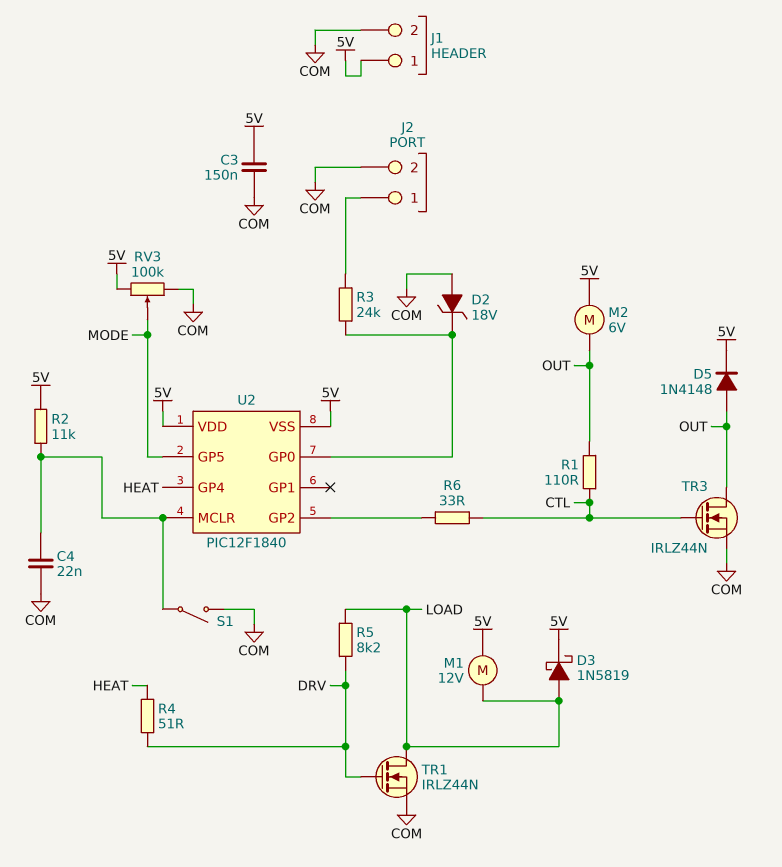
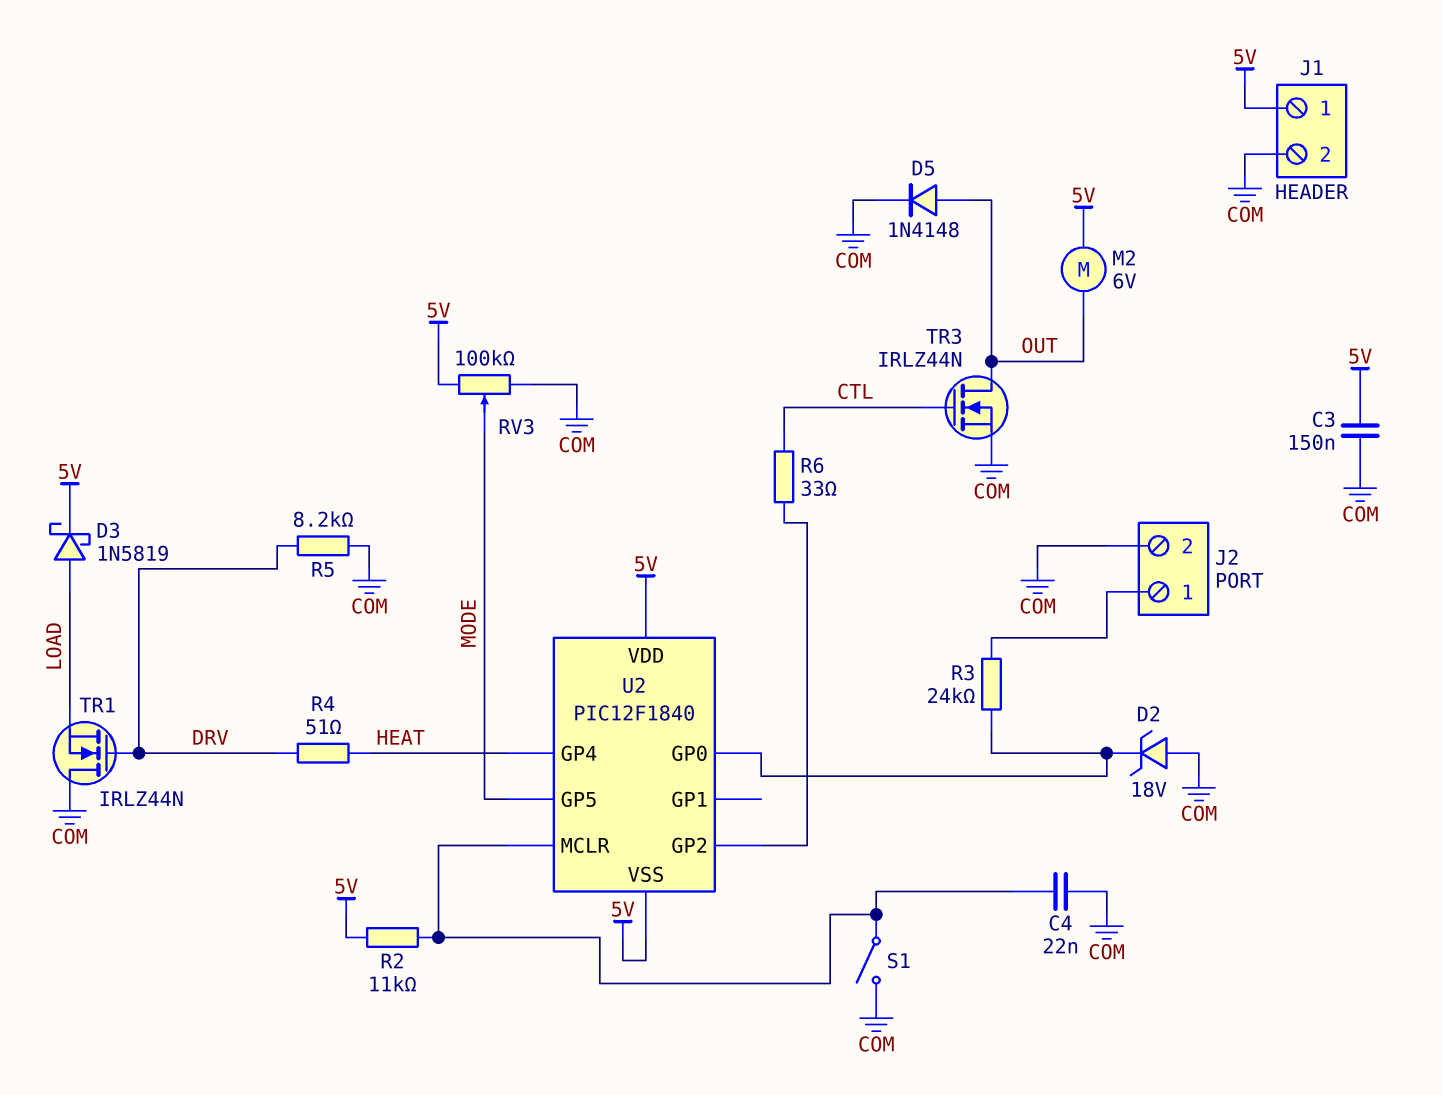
D5: diode 1N4148 (A OUT, K 5V) -> diode 1N4148 (A OUT, K COM)
M1: motor 12V (5V, LOAD) -> none
R1: 110 (CTL, OUT) -> none
R5: 8.2k (DRV, LOAD) -> 8.2k (COM, DRV)
TR1: NMOS IRLZ44N (G DRV, D LOAD, S COM) -> NMOS IRLZ44N (G DRV, D COM, S LOAD)

